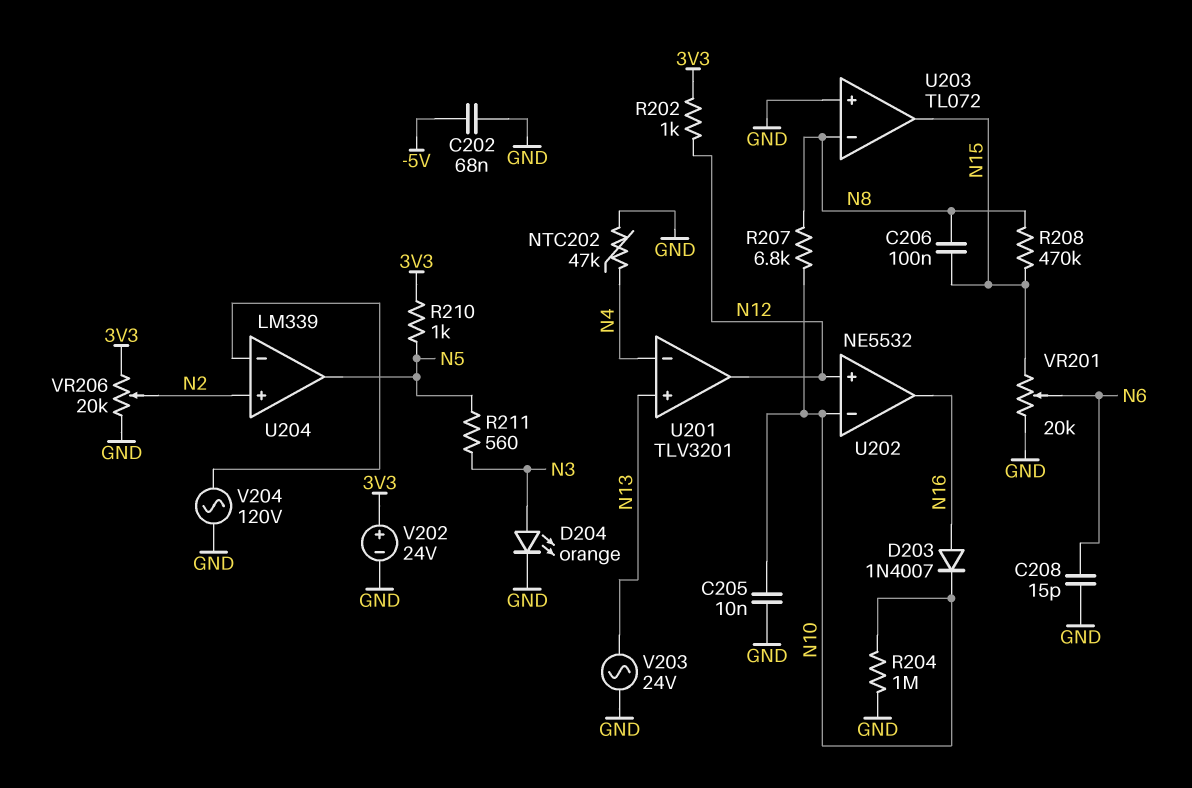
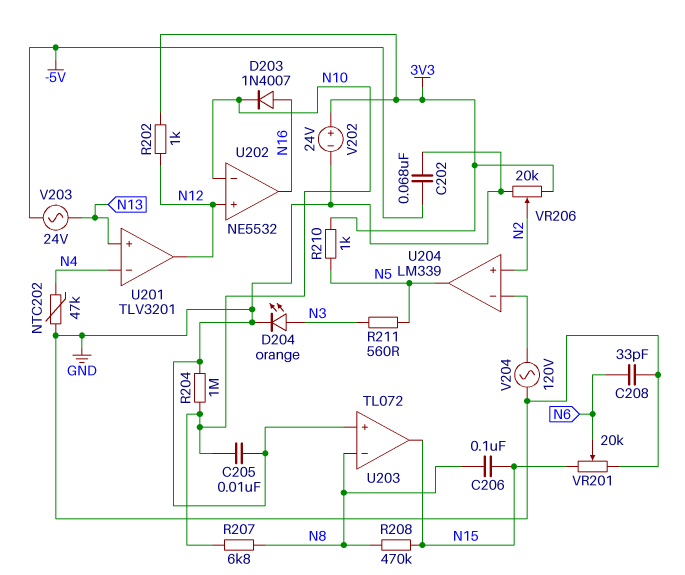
C208: 15pF (GND, N6) -> 33pF (GND, N6)
V203: AC 24V (GND, N13) -> AC 24V (-5V, N13)

